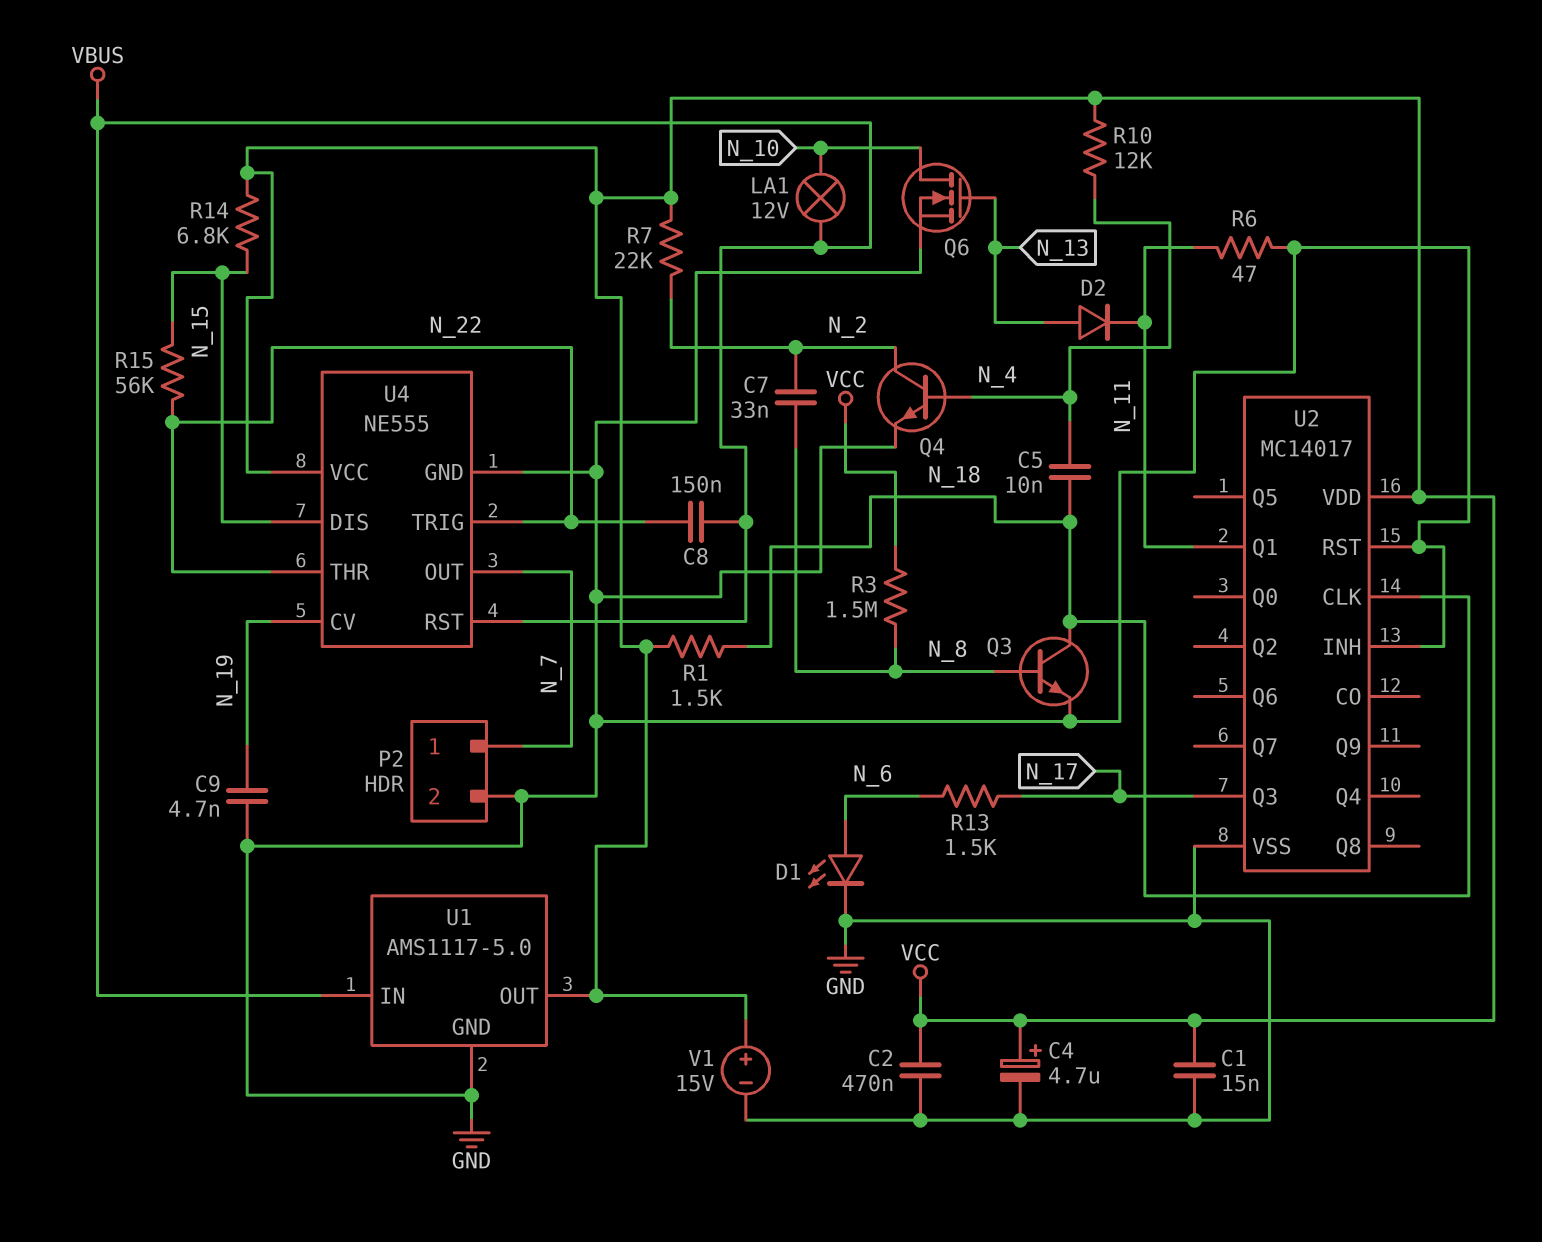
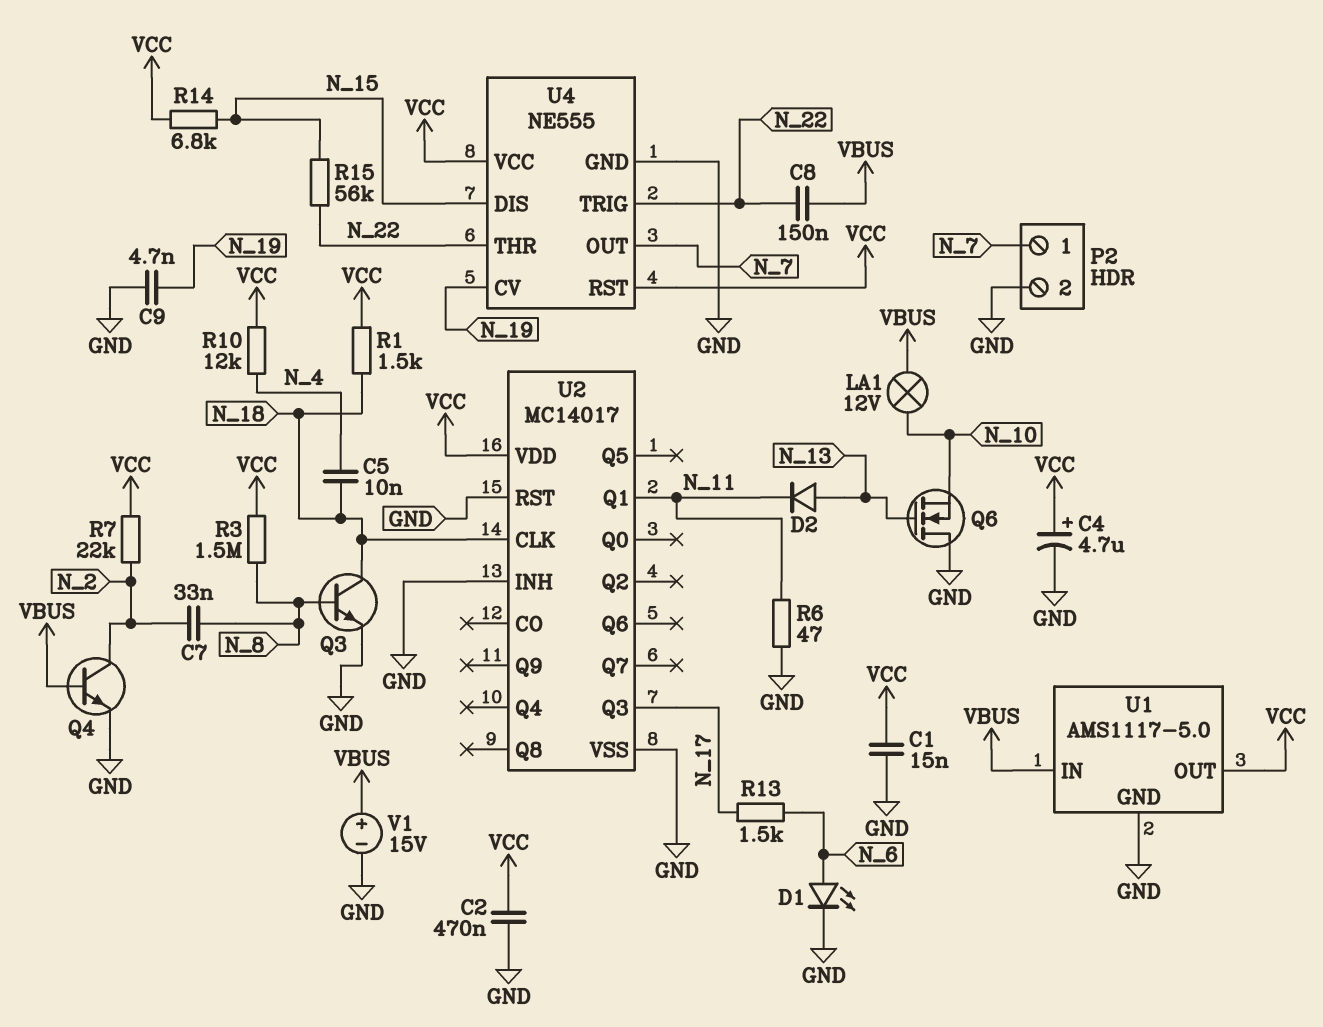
Q4: NPN (B N_4, C N_2, E GND) -> NPN (B VBUS, C N_2, E GND)
Q6: NMOS (G N_13, D N_10, S GND) -> NMOS (G N_13, D GND, S N_10)
U4 pin RST: VBUS -> VCC
V1: 15V (plus VCC, minus GND) -> 15V (plus VBUS, minus GND)

